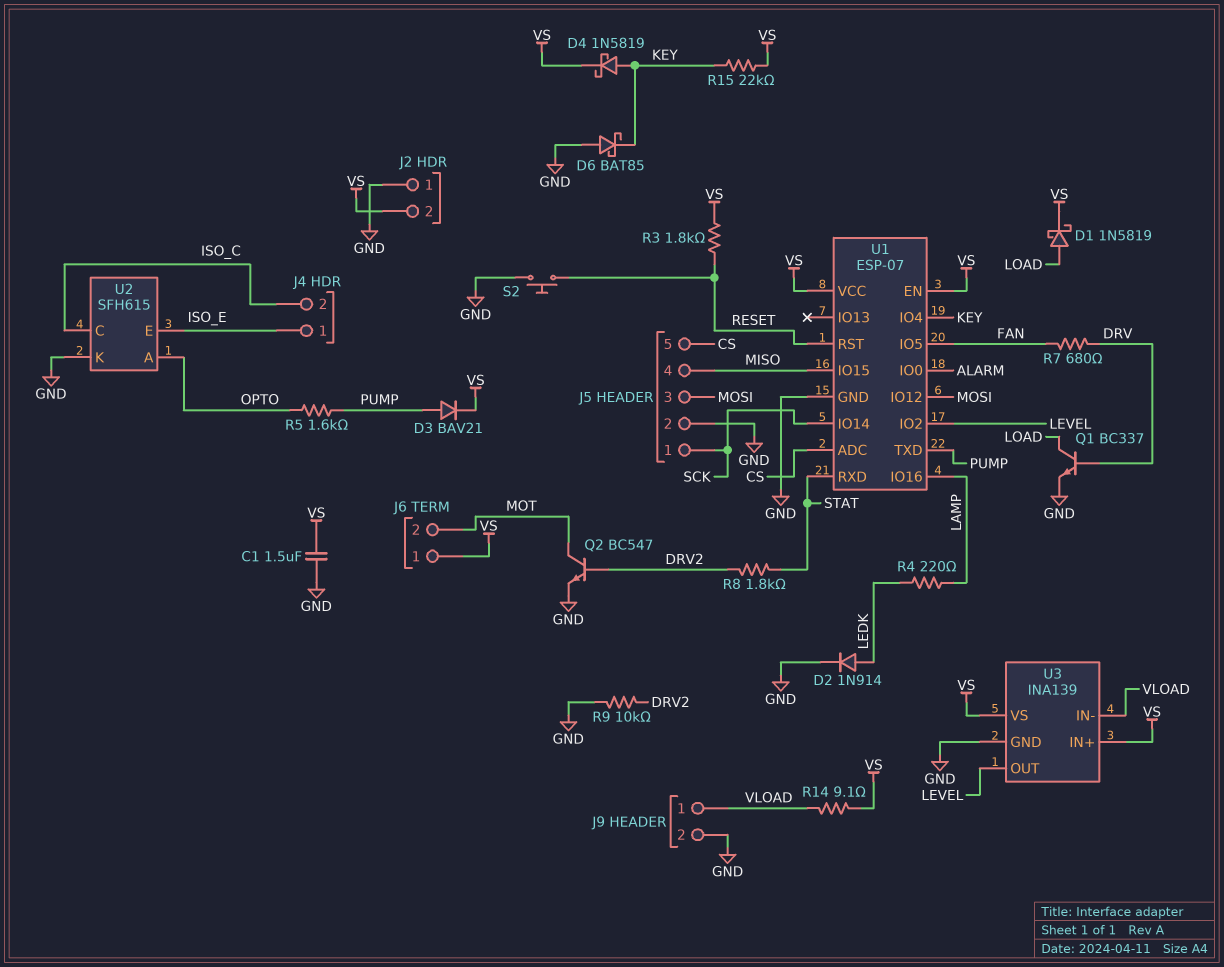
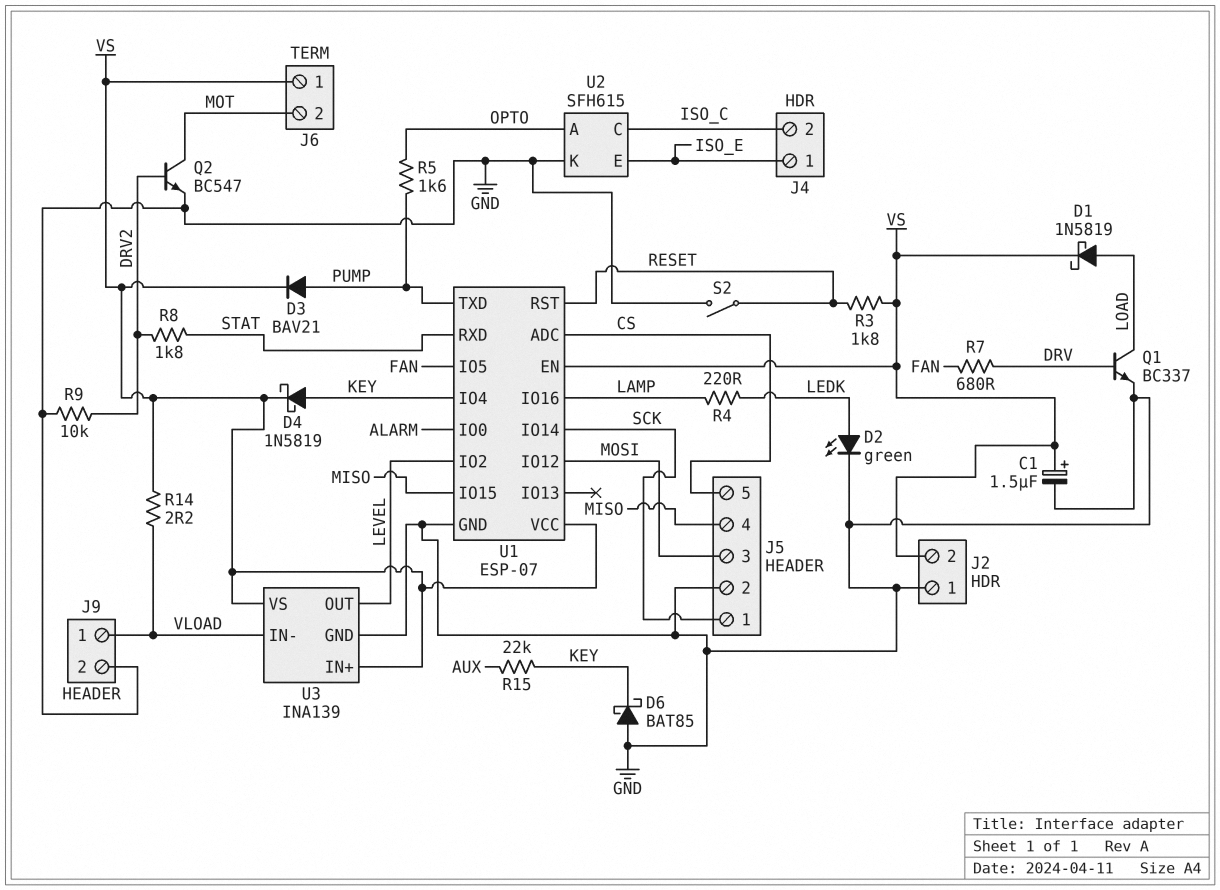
C1: 1.5uF (GND, VS) -> 1.5uF (plus VS, minus GND)
D2: diode 1N914 (A LEDK, K GND) -> LED green (A LEDK, K GND)
R14: 9.1 (VLOAD, VS) -> 2.2 (VLOAD, VS)
R15: 22k (KEY, VS) -> 22k (AUX, KEY)
S2: button (GND, RESET) -> switch (GND, RESET)

